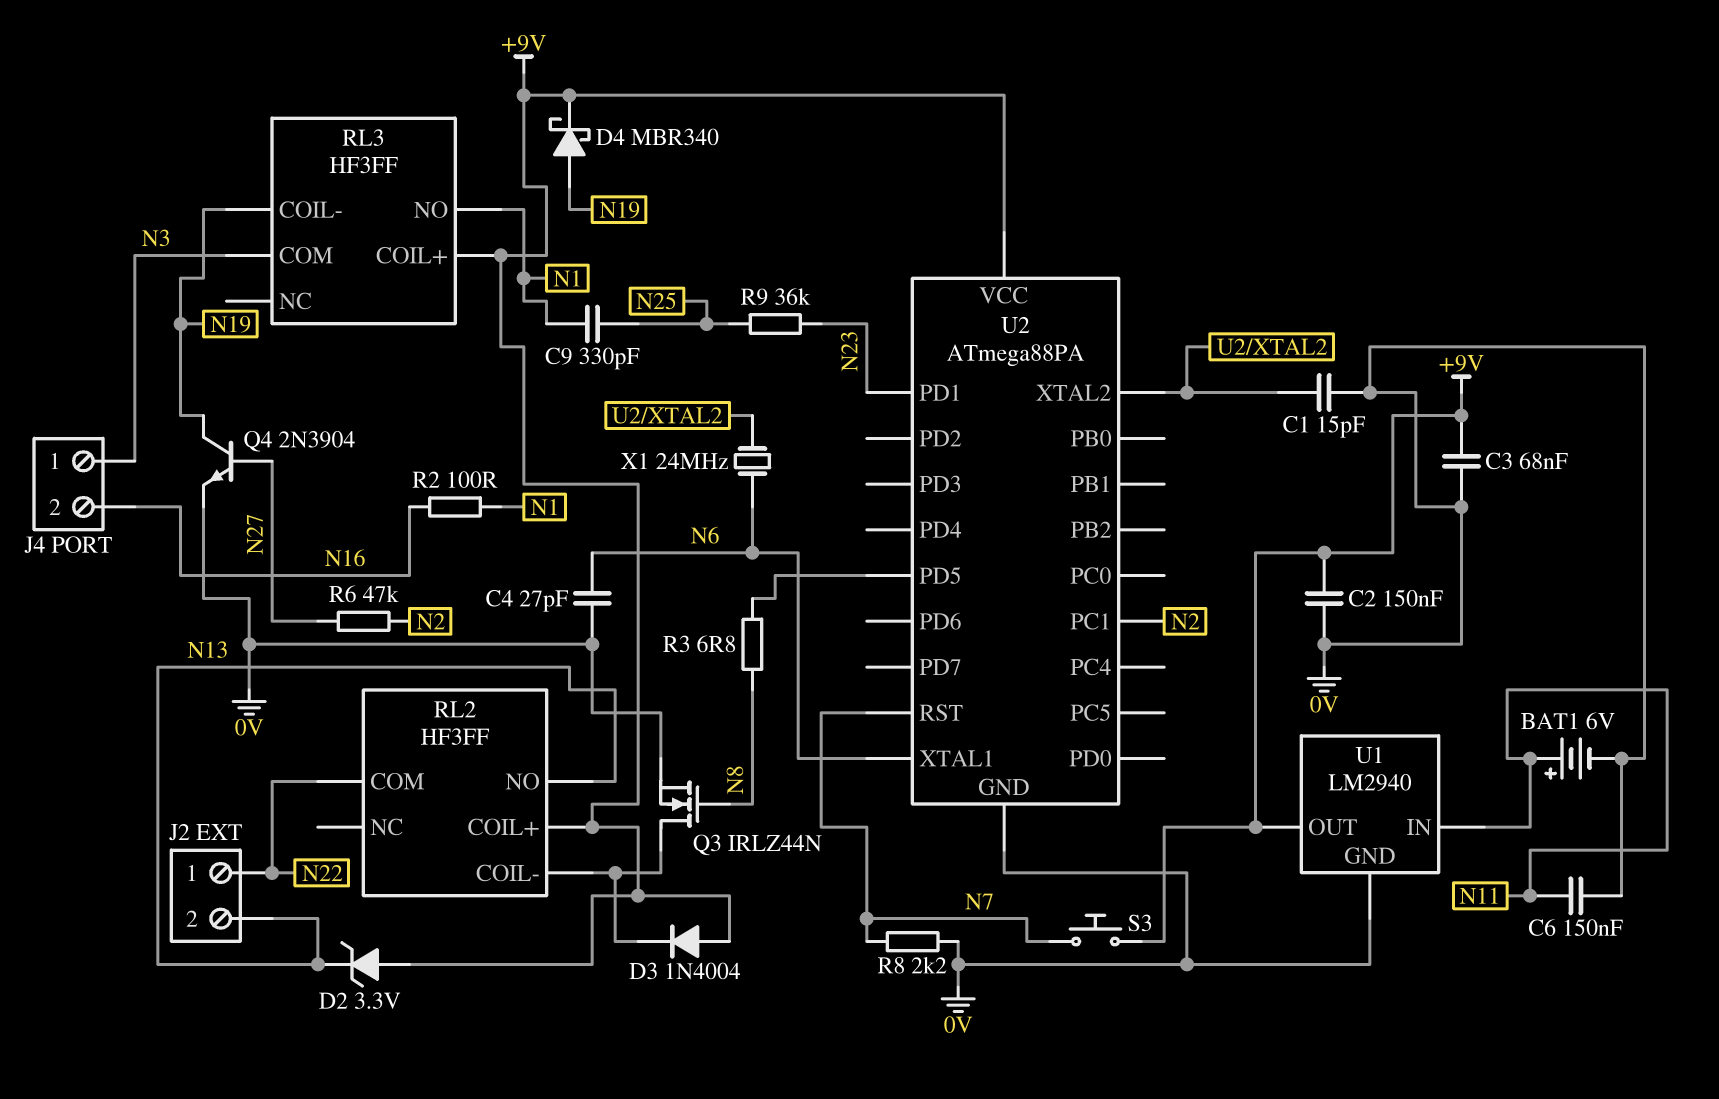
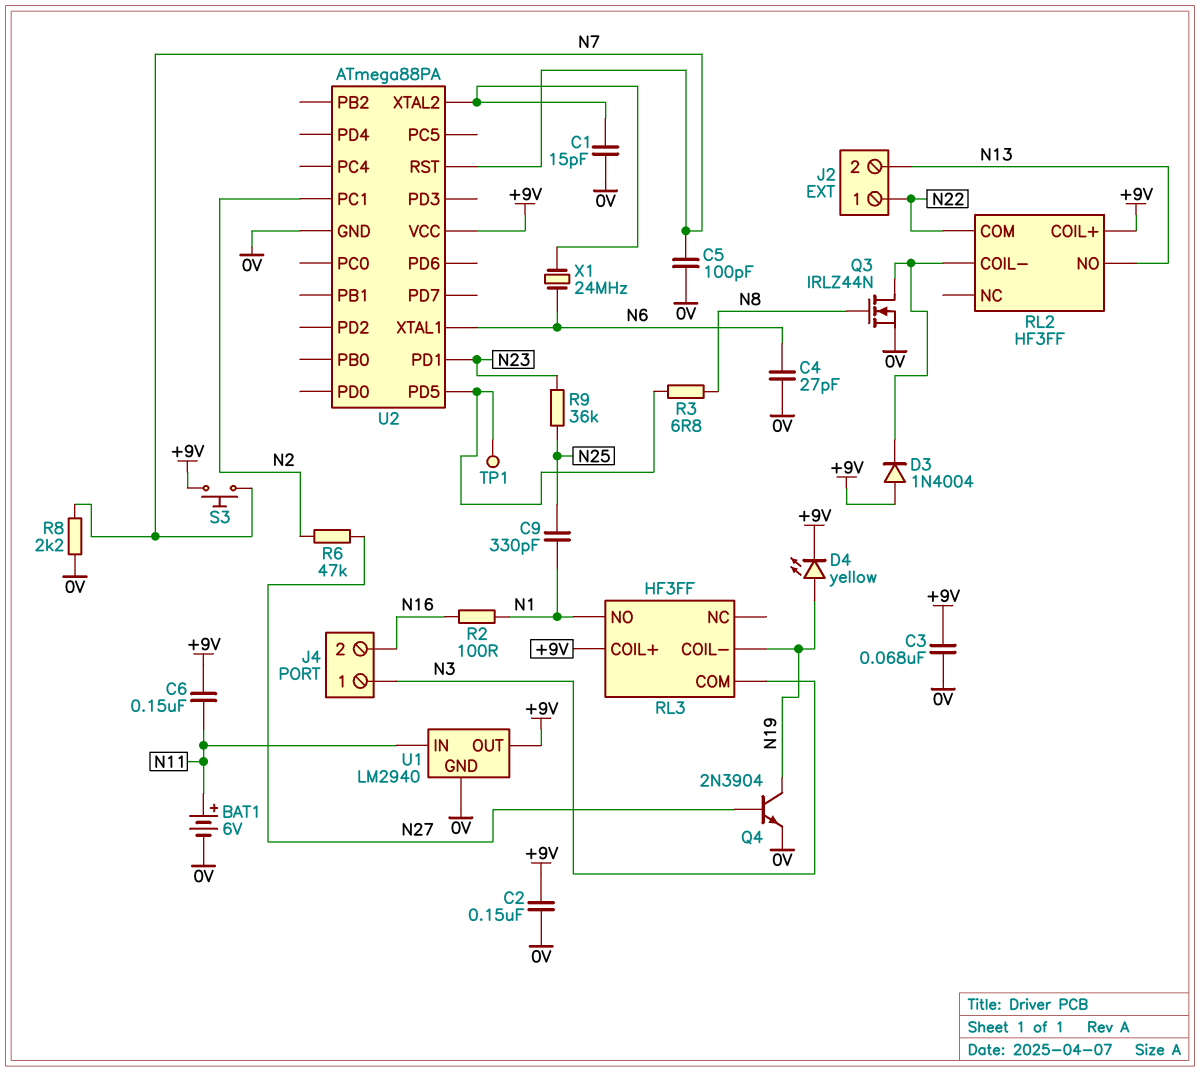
C5: none -> 100pF (0V, N7)
C6: 150nF (0V, N11) -> 150nF (+9V, N11)
D2: zener 3.3V (A +9V, K N13) -> none
D4: schottky MBR340 (A N19, K +9V) -> LED yellow (A N19, K +9V)
TP1: none -> test point (U2/PD5)

